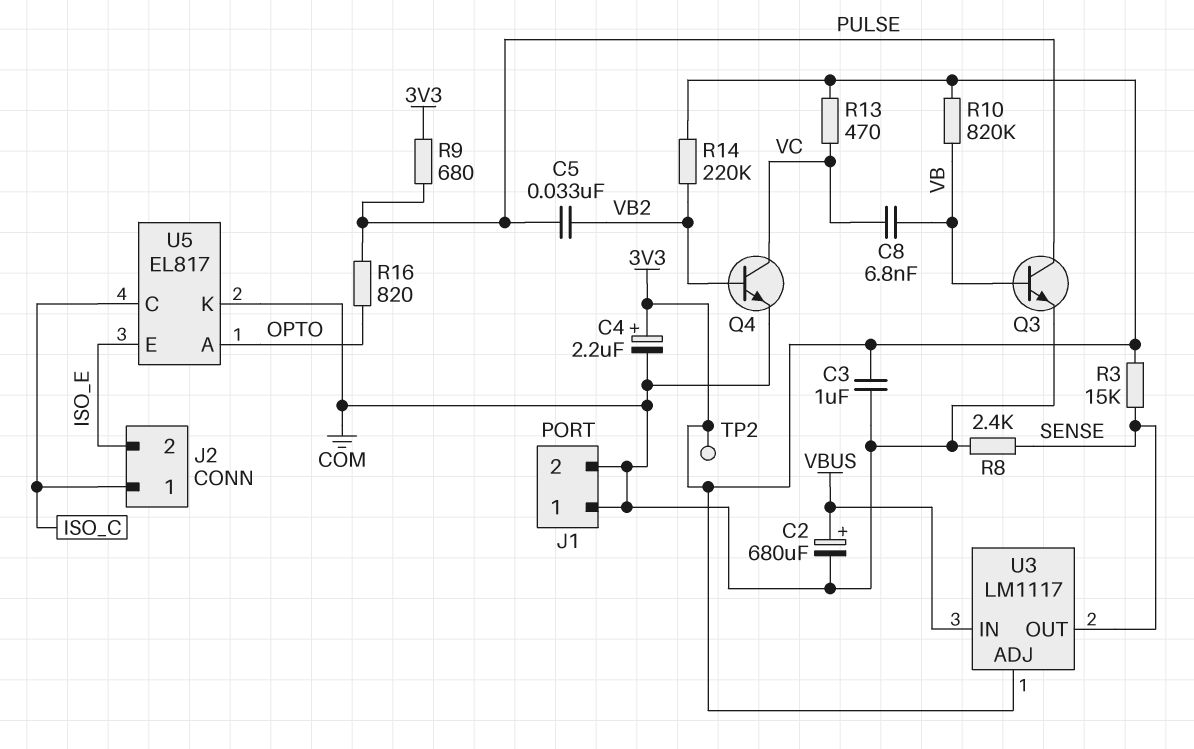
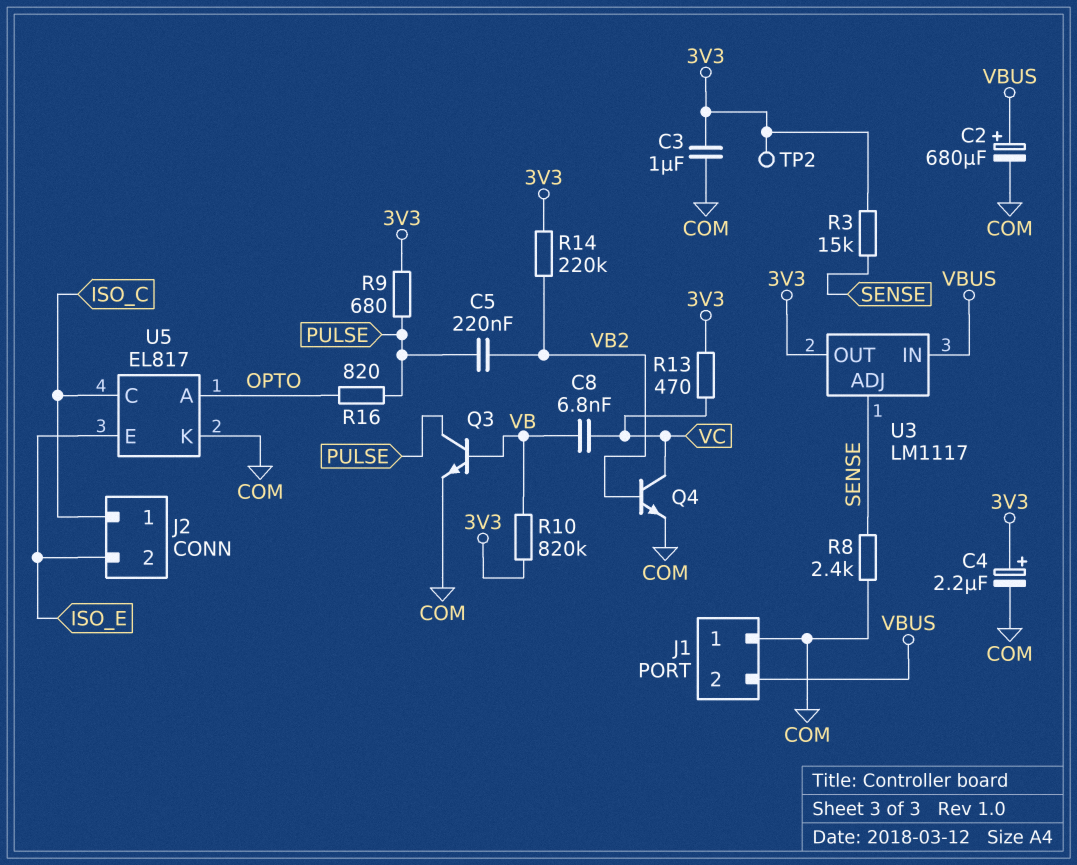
C5: 33nF (PULSE, VB2) -> 220nF (PULSE, VB2)
J1 pin 2: COM -> VBUS
U3 pin ADJ: 3V3 -> SENSE
U3 pin OUT: SENSE -> 3V3

